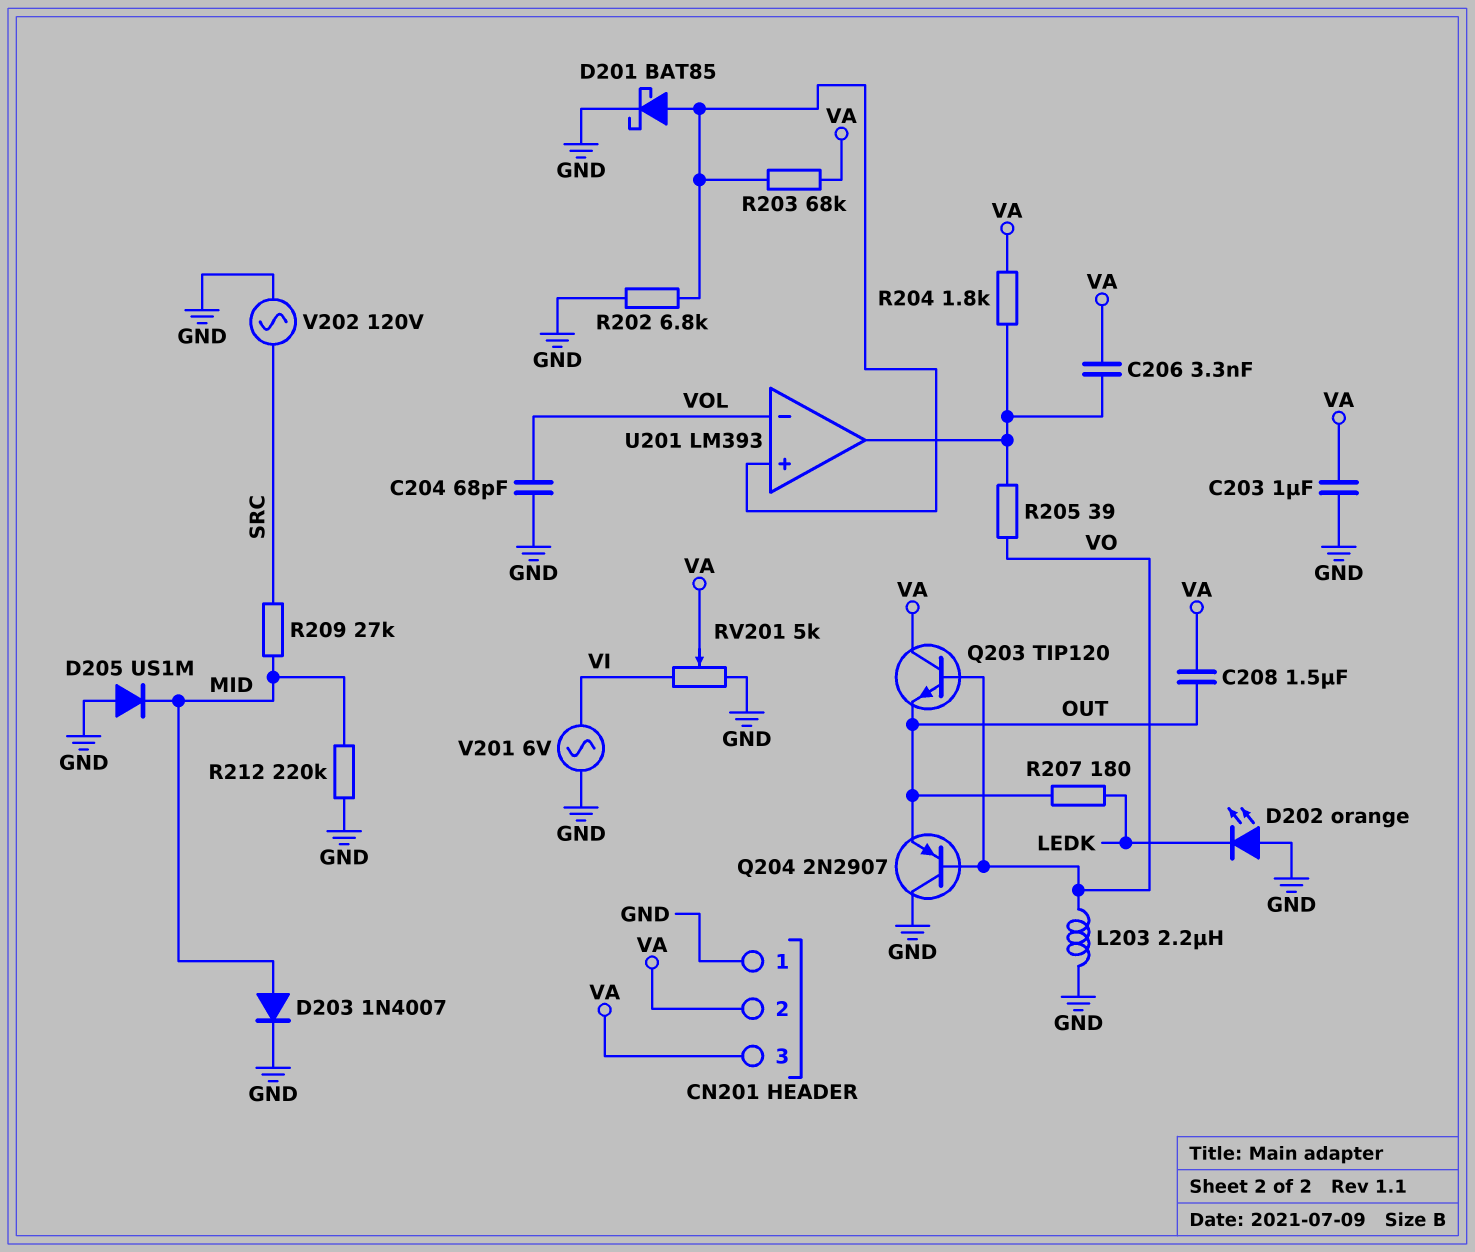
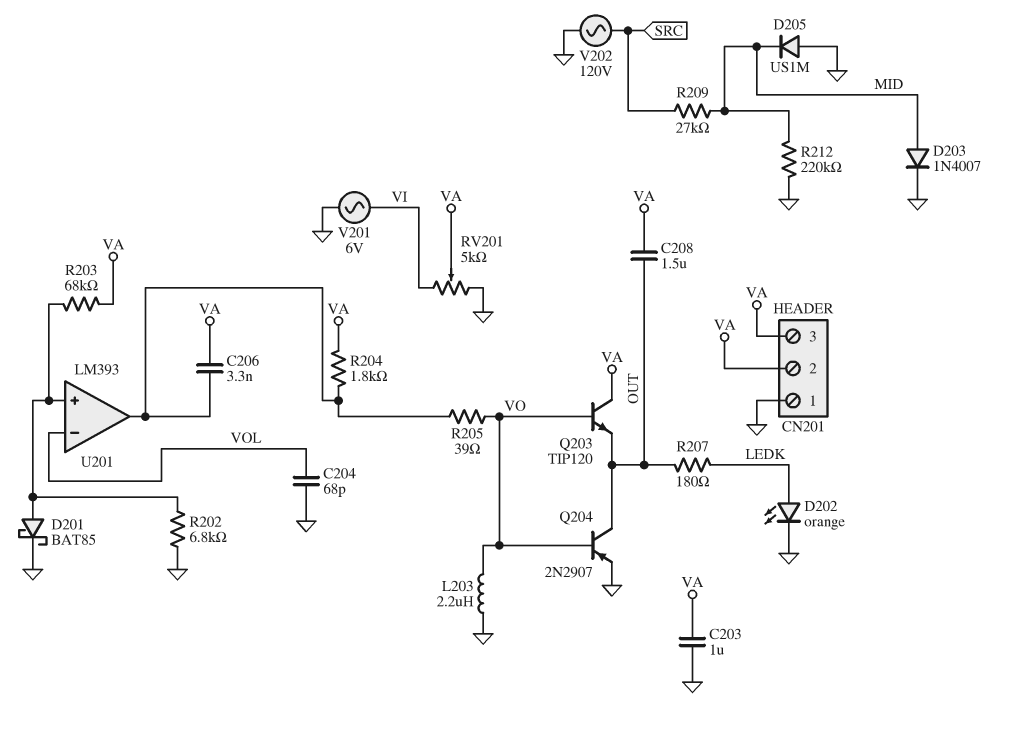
D202: LED orange (A GND, K LEDK) -> LED orange (A LEDK, K GND)
Q204: PNP 2N2907 (B VO, C GND, E OUT) -> PNP 2N2907 (B VO, C OUT, E GND)

